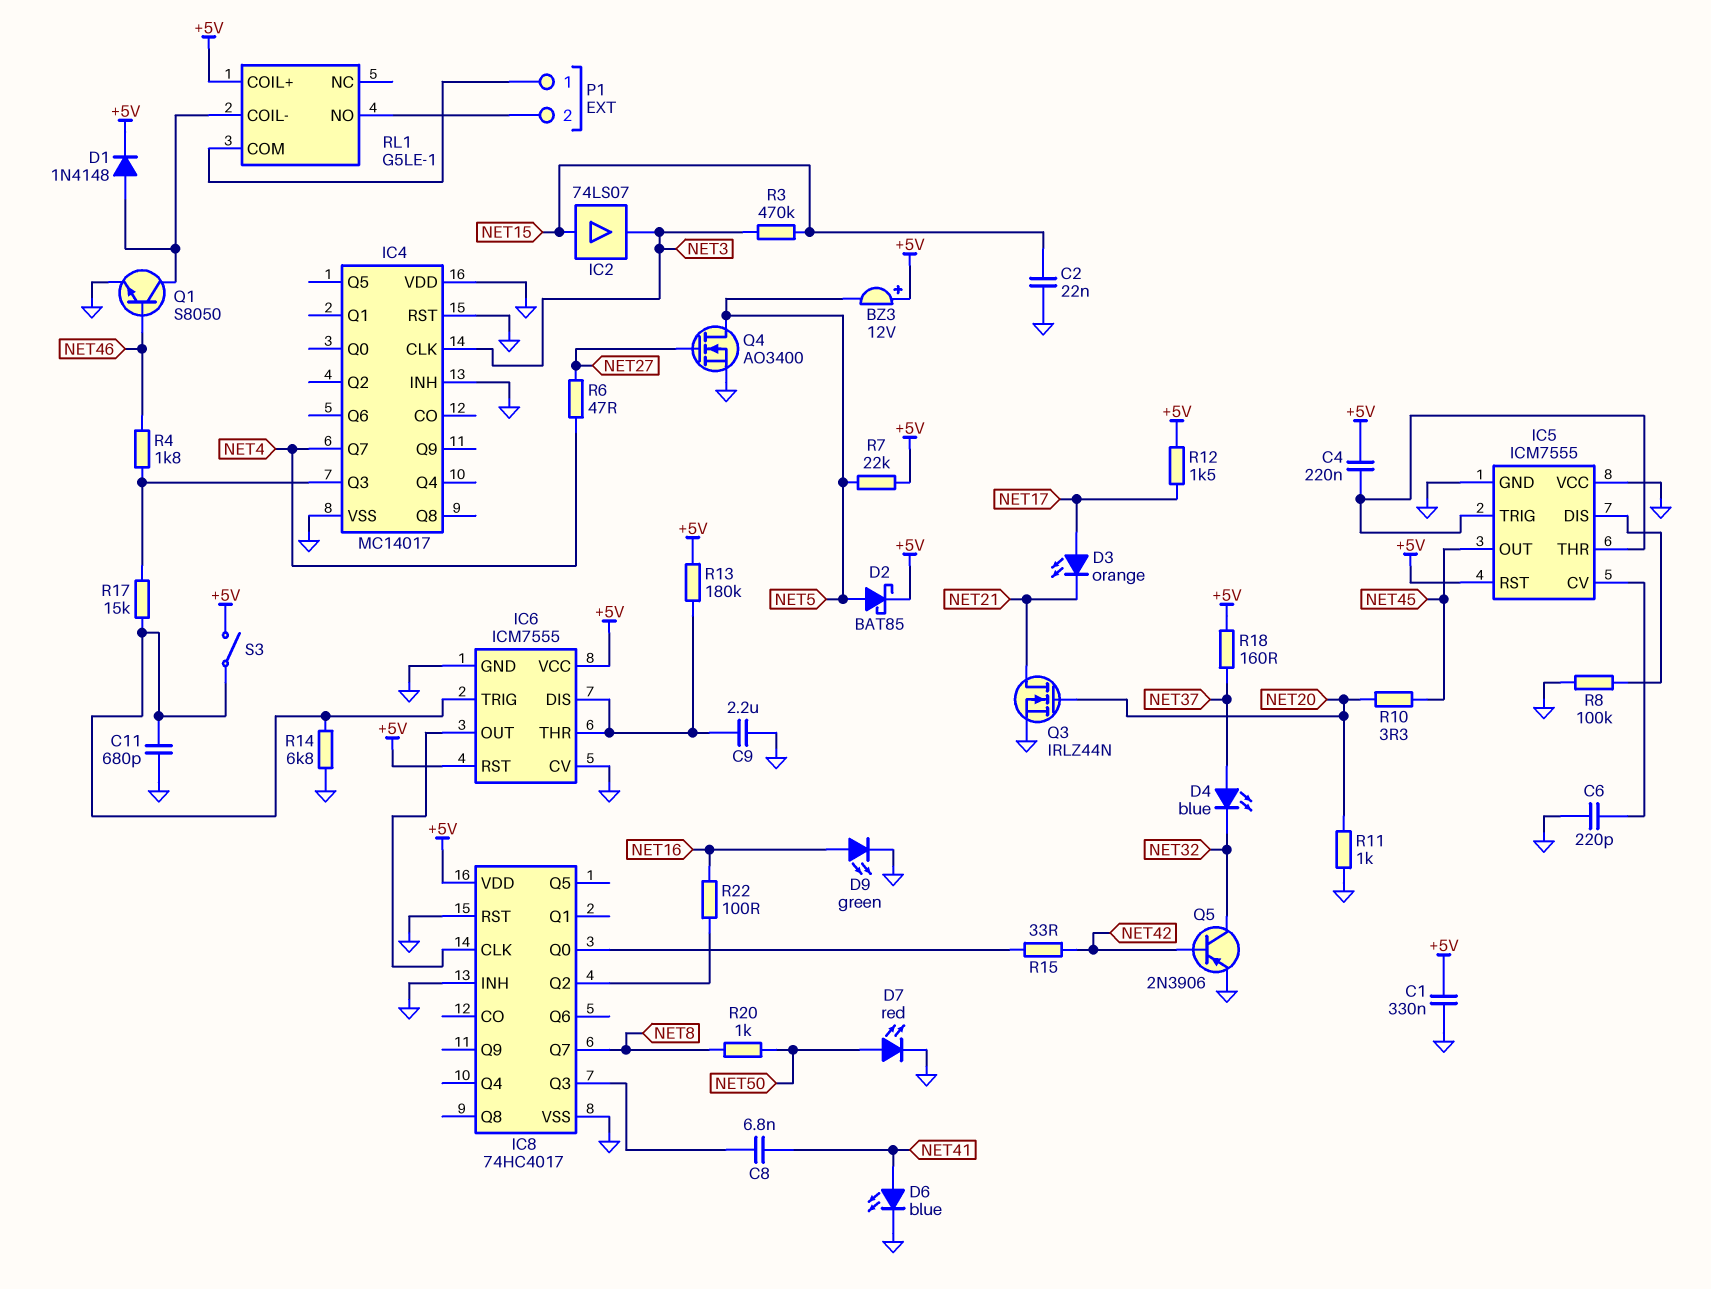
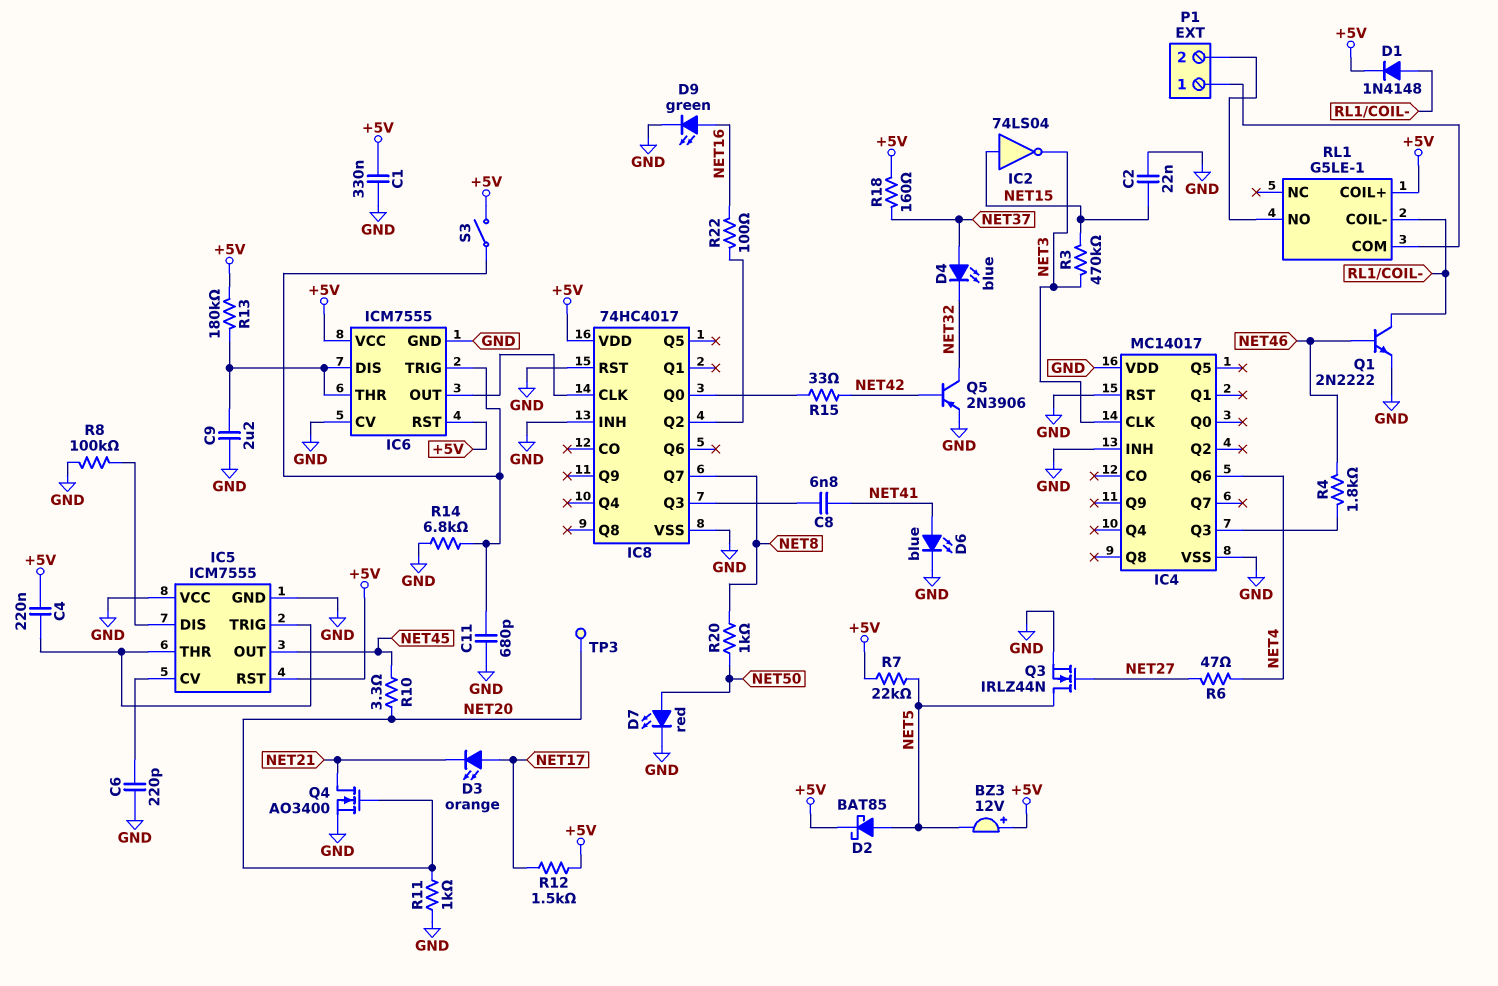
IC2: buffer 74LS07 (in NET15, out NET3) -> NOT 74LS04 (in NET15, out NET3)
IC4 pin Q6: none -> NET4
IC4 pin Q7: NET4 -> none
Q1: NPN S8050 (B NET46, C RL1/COIL-, E GND) -> NPN 2N2222 (B NET46, C RL1/COIL-, E GND)
Q3: NMOS IRLZ44N (G NET20, D NET21, S GND) -> NMOS IRLZ44N (G NET27, D NET5, S GND)
Q4: NMOS AO3400 (G NET27, D NET5, S GND) -> NMOS AO3400 (G NET20, D NET21, S GND)
R17: 15k (IC4/Q3, IC6/TRIG) -> none
TP3: none -> test point (NET20)

